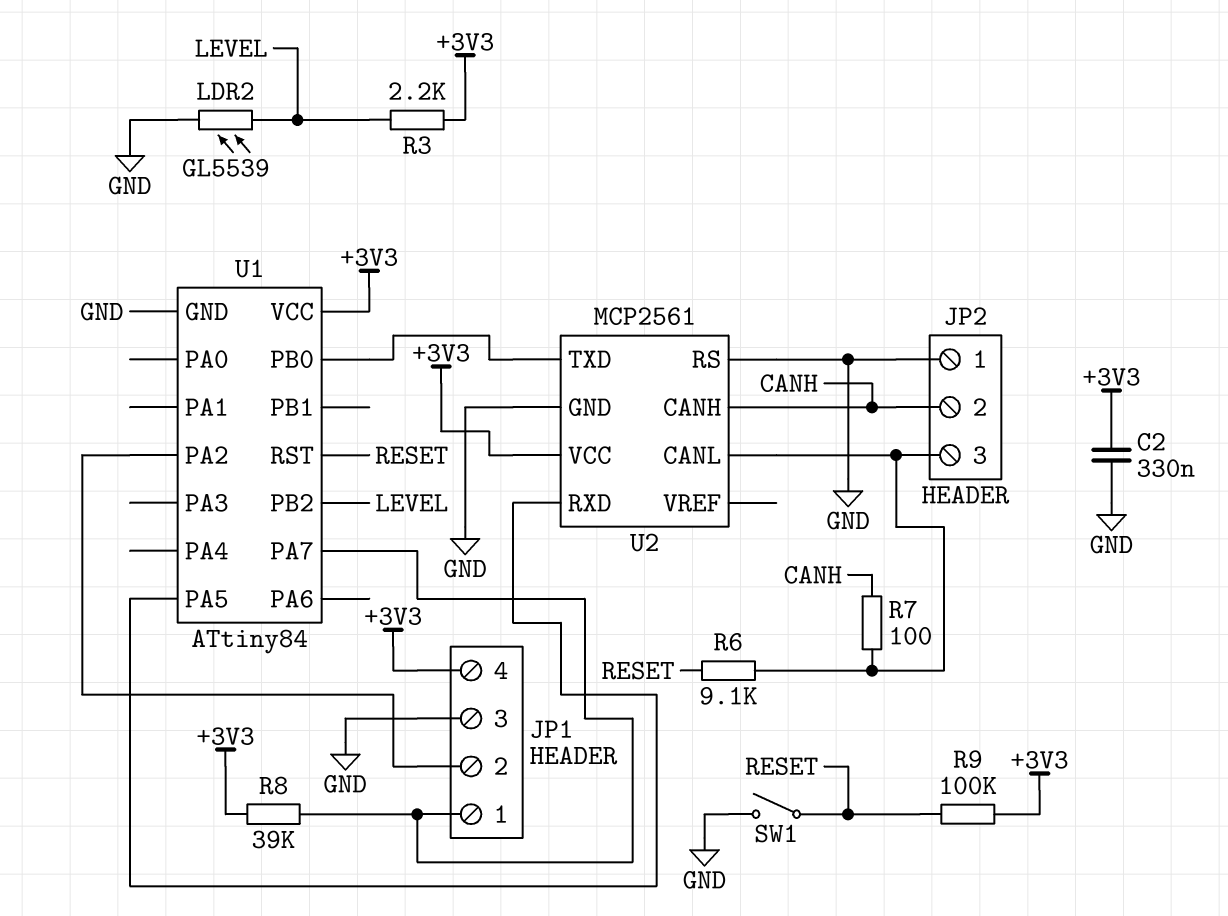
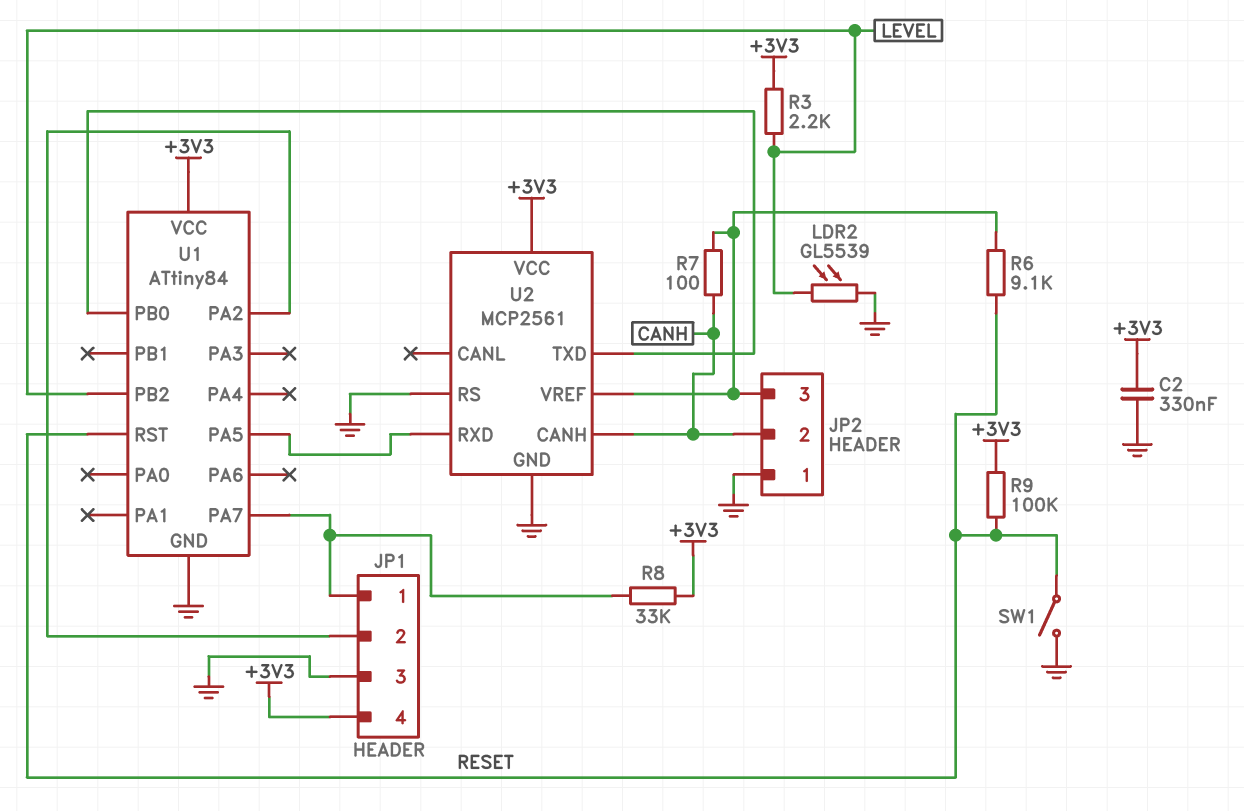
R8: 39k (+3V3, JP1/1) -> 33k (+3V3, JP1/1)
U2 pin CANL: JP2/3 -> none
U2 pin VREF: none -> JP2/3

